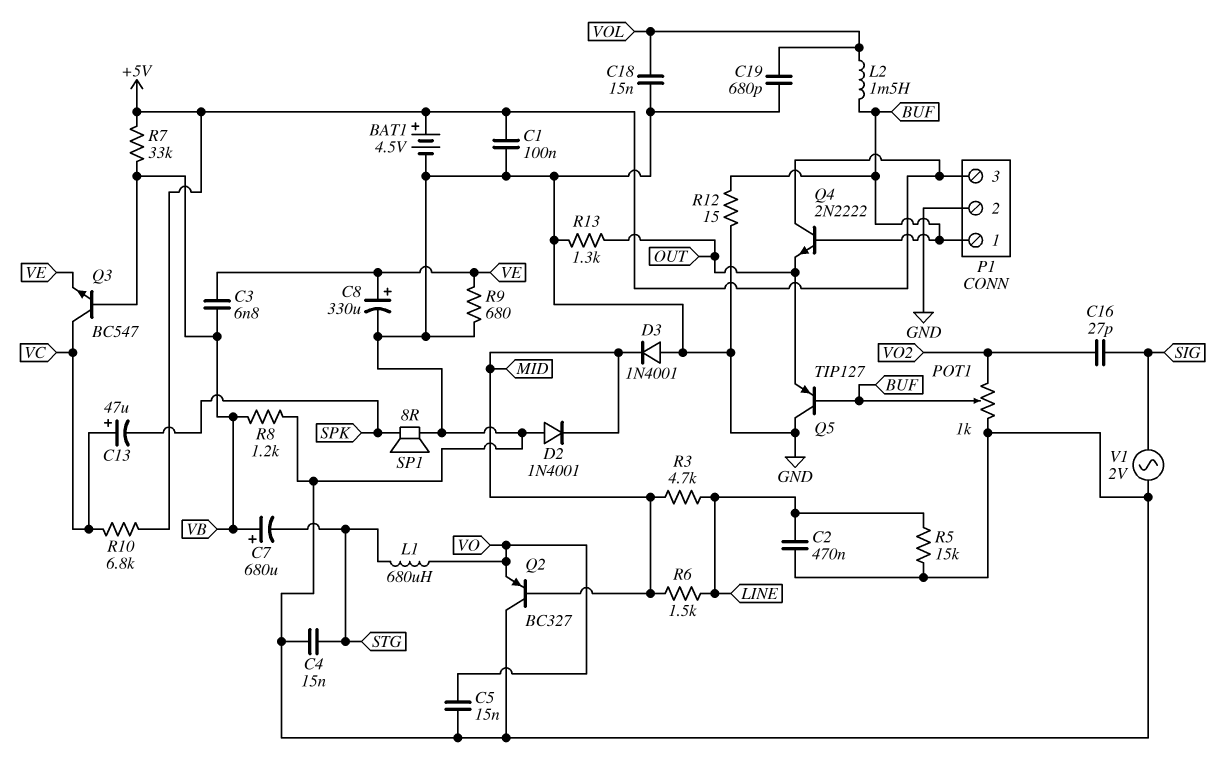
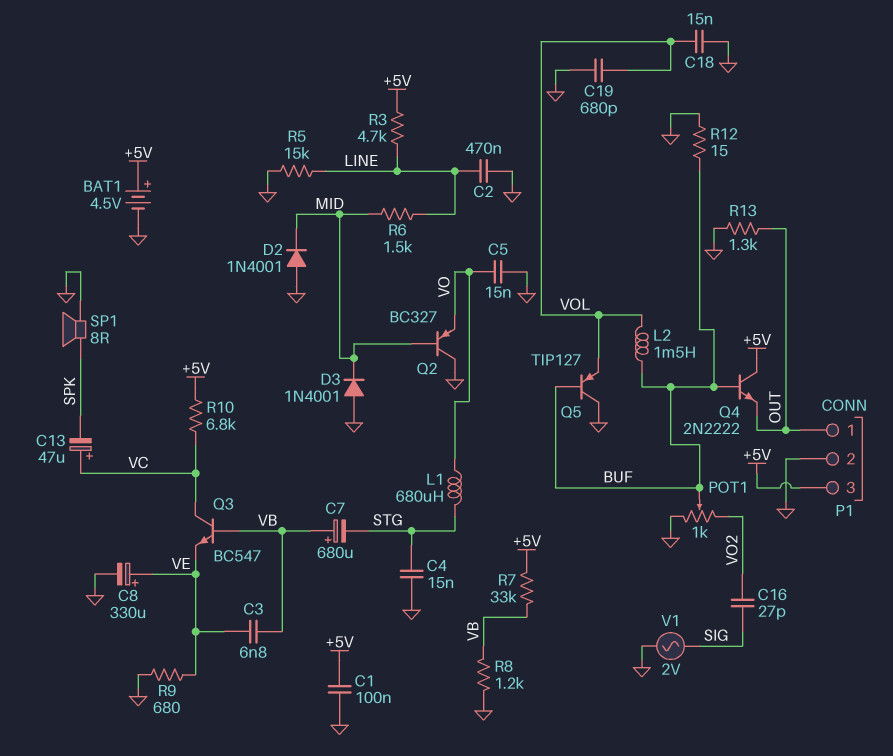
P1 pin 1: BUF -> OUT
Q5: PNP TIP127 (B BUF, C GND, E OUT) -> PNP TIP127 (B BUF, C GND, E VOL)
R3: 4.7k (LINE, MID) -> 4.7k (+5V, LINE)

